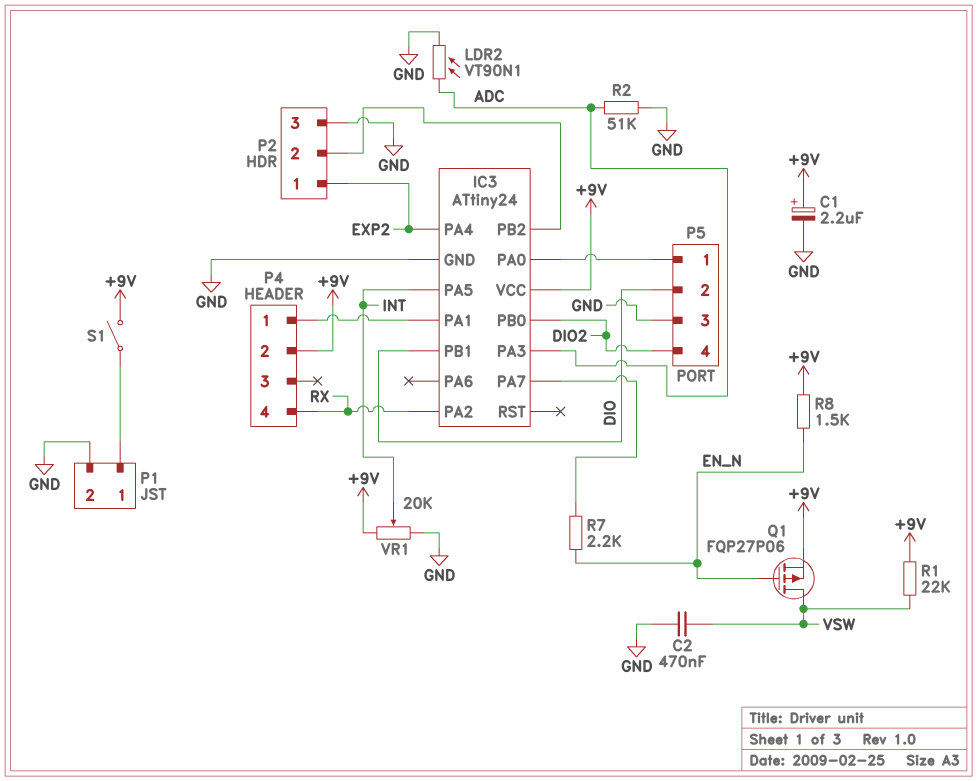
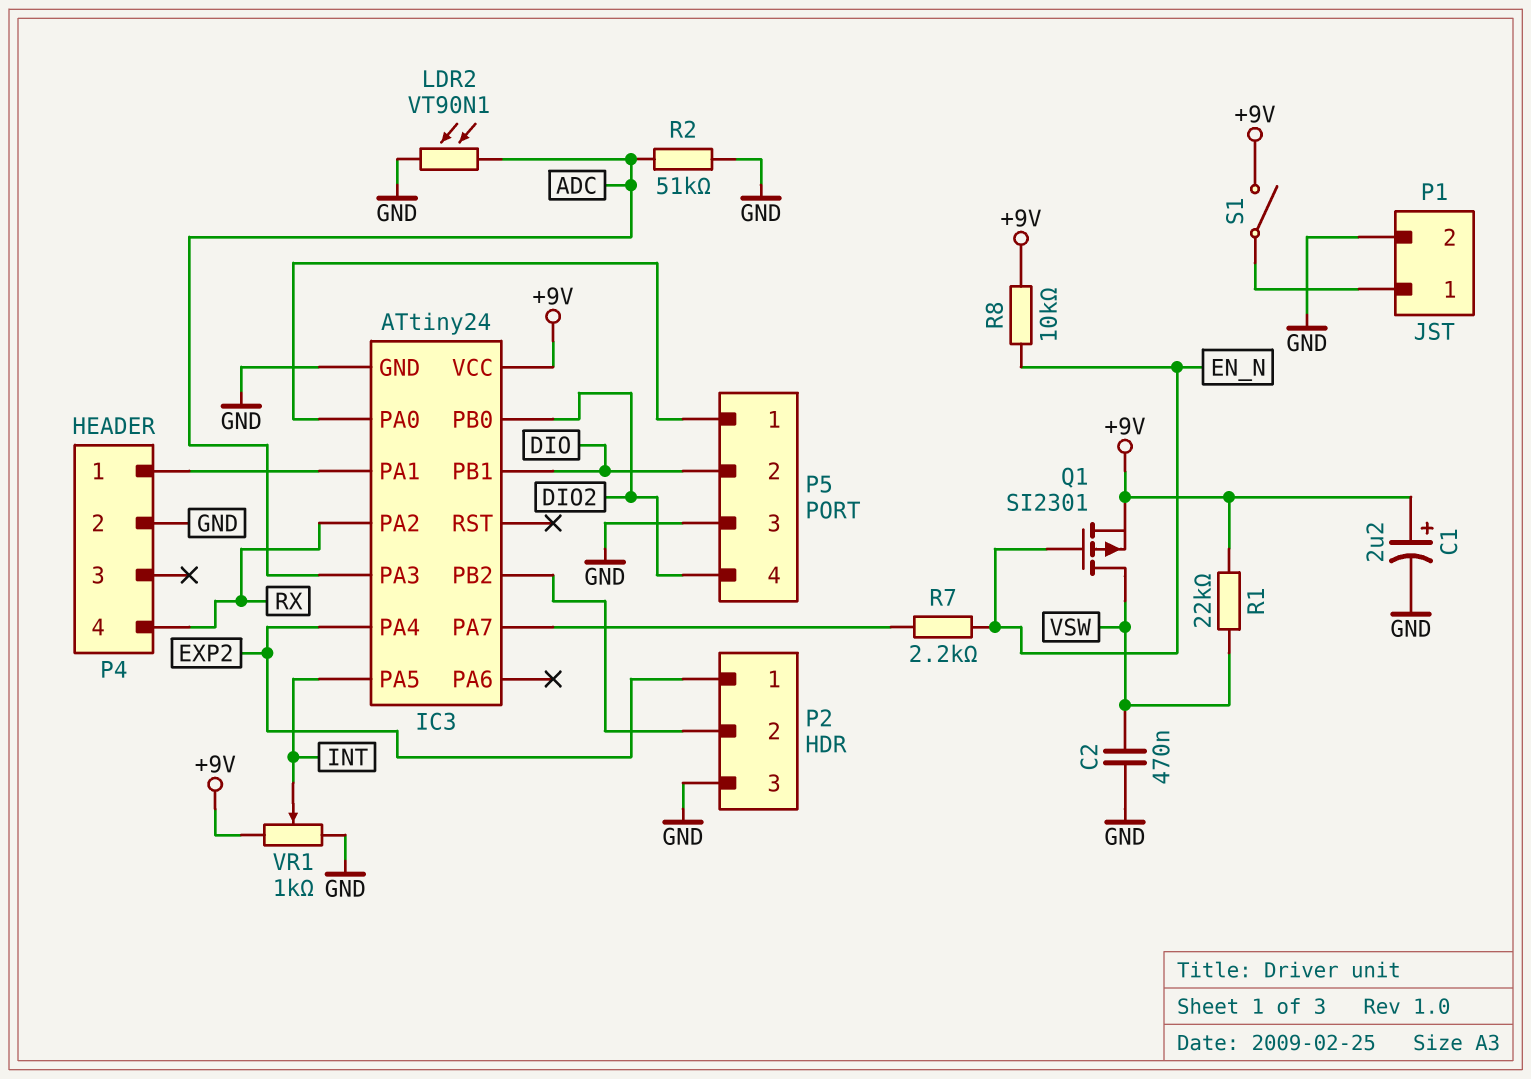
P4 pin 2: +9V -> GND
Q1: PMOS FQP27P06 (G EN_N, D VSW, S +9V) -> PMOS SI2301 (G EN_N, D VSW, S +9V)
R8: 1.5k (+9V, EN_N) -> 10k (+9V, EN_N)
VR1: 20k (+9V, GND, wiper INT) -> 1k (+9V, GND, wiper INT)

